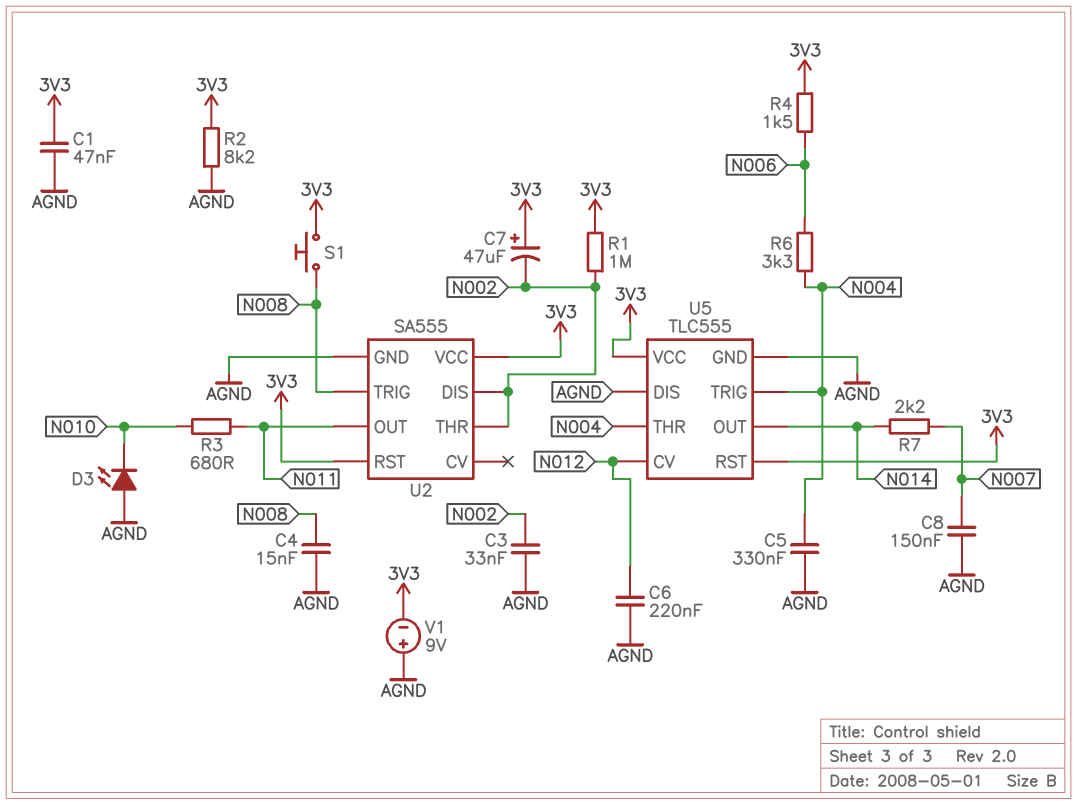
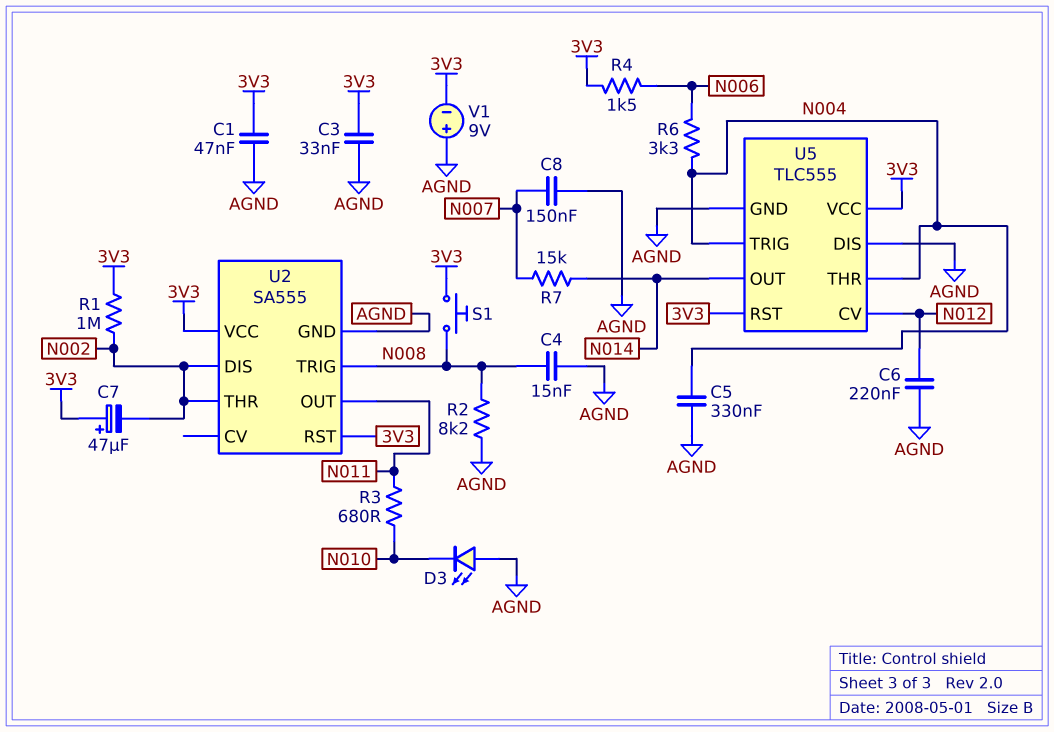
C3: 33nF (AGND, N002) -> 33nF (3V3, AGND)
R2: 8.2k (3V3, AGND) -> 8.2k (AGND, N008)
R7: 2.2k (N007, N014) -> 15k (N007, N014)

